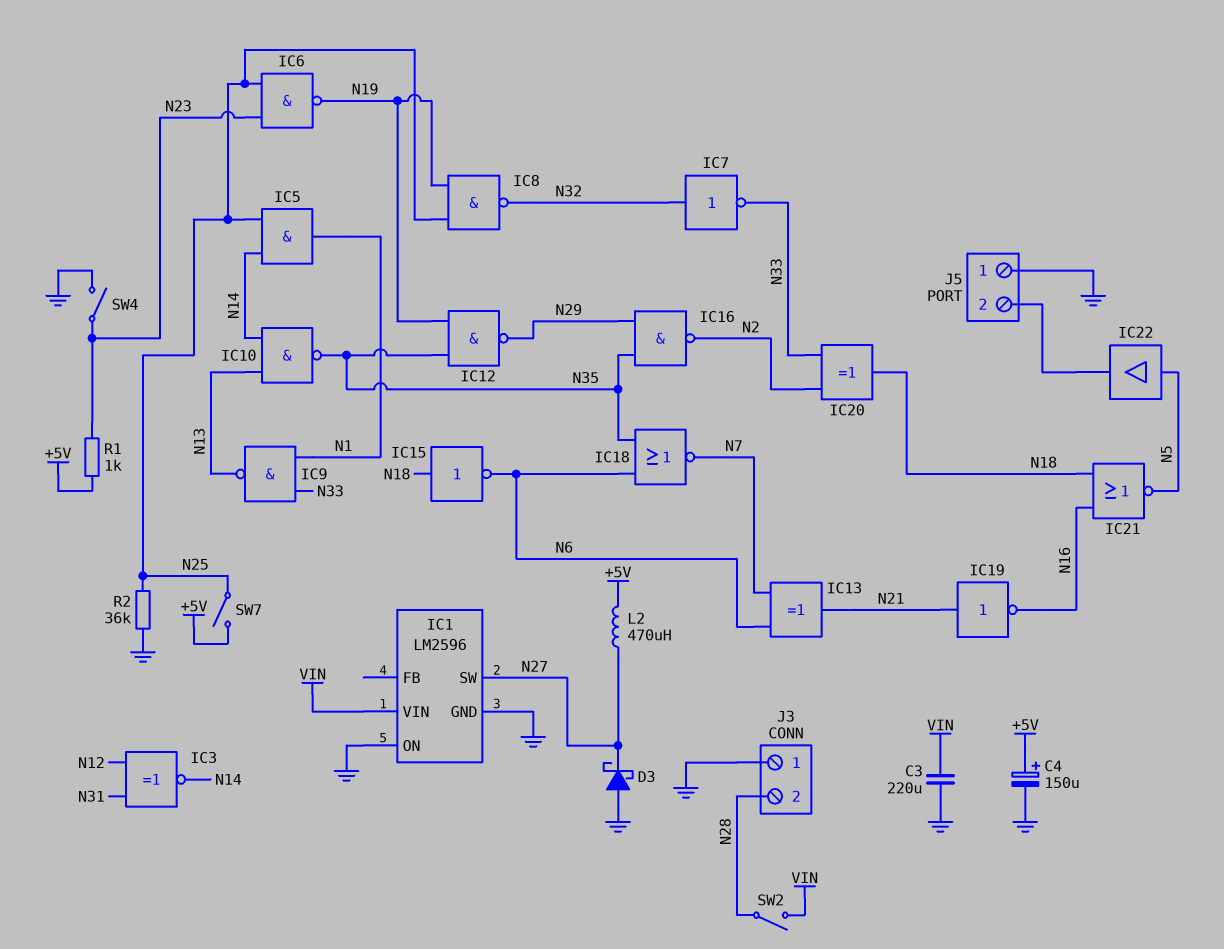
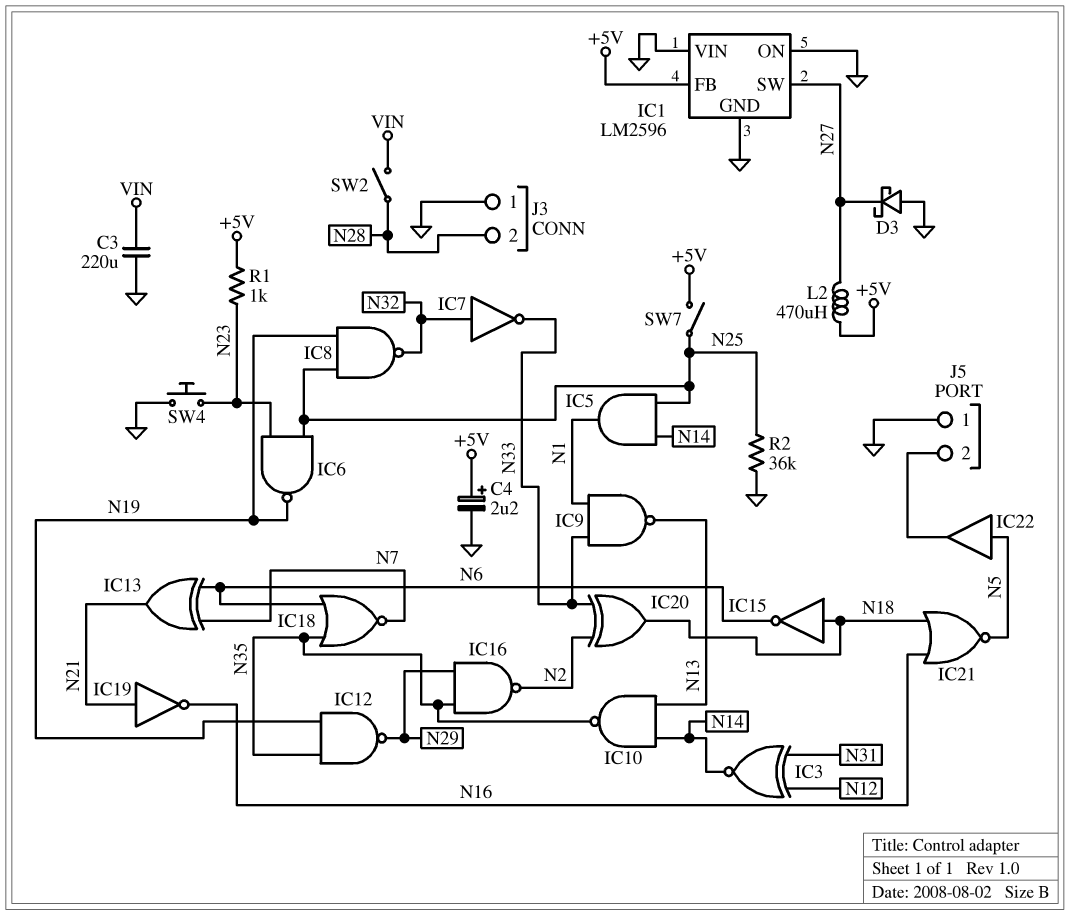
C4: 150uF (plus +5V, minus GND) -> 2.2uF (plus +5V, minus GND)
IC1 pin FB: none -> +5V
IC1 pin VIN: VIN -> GND
SW4: switch (GND, N23) -> button (GND, N23)

